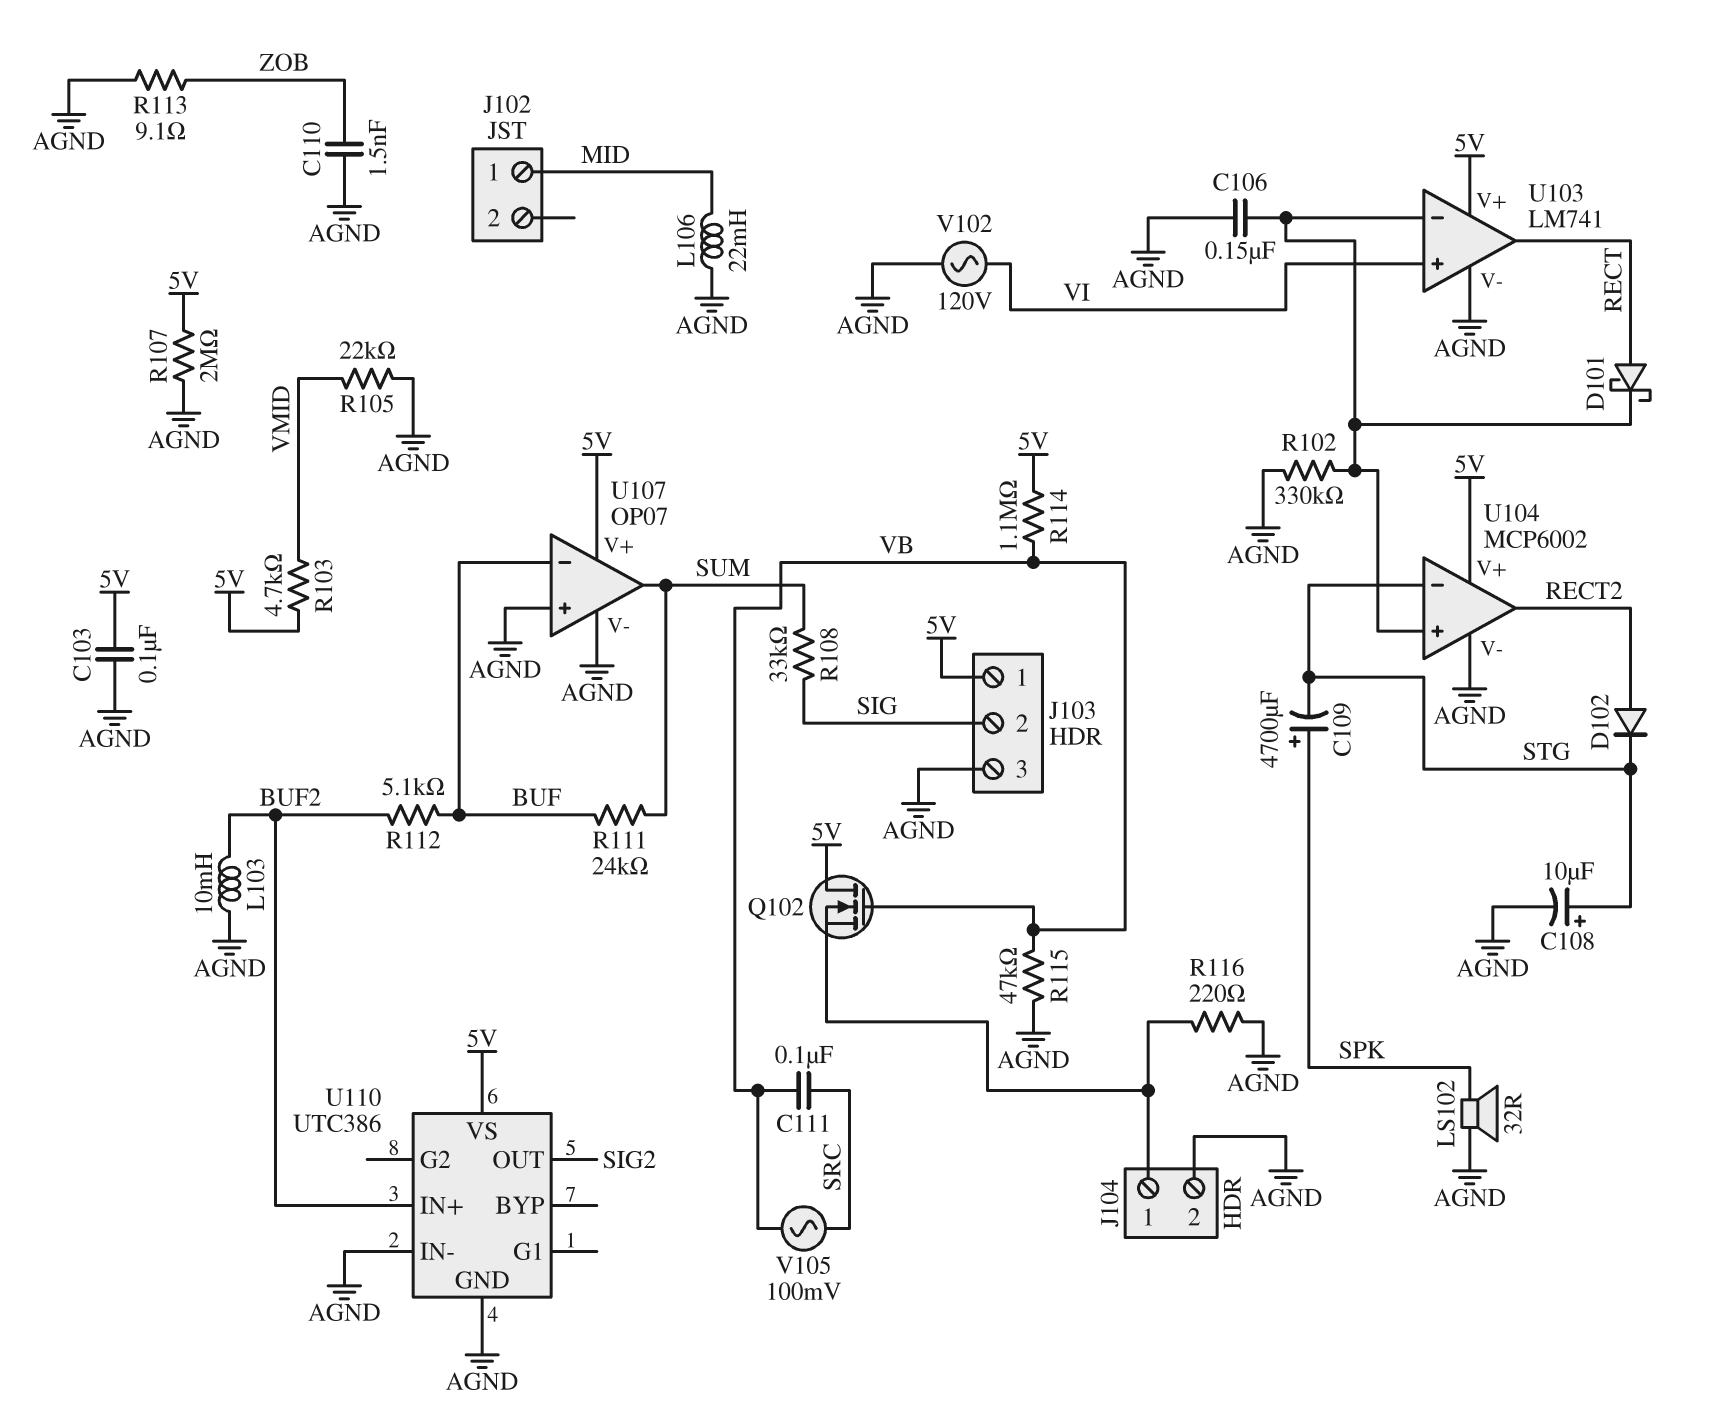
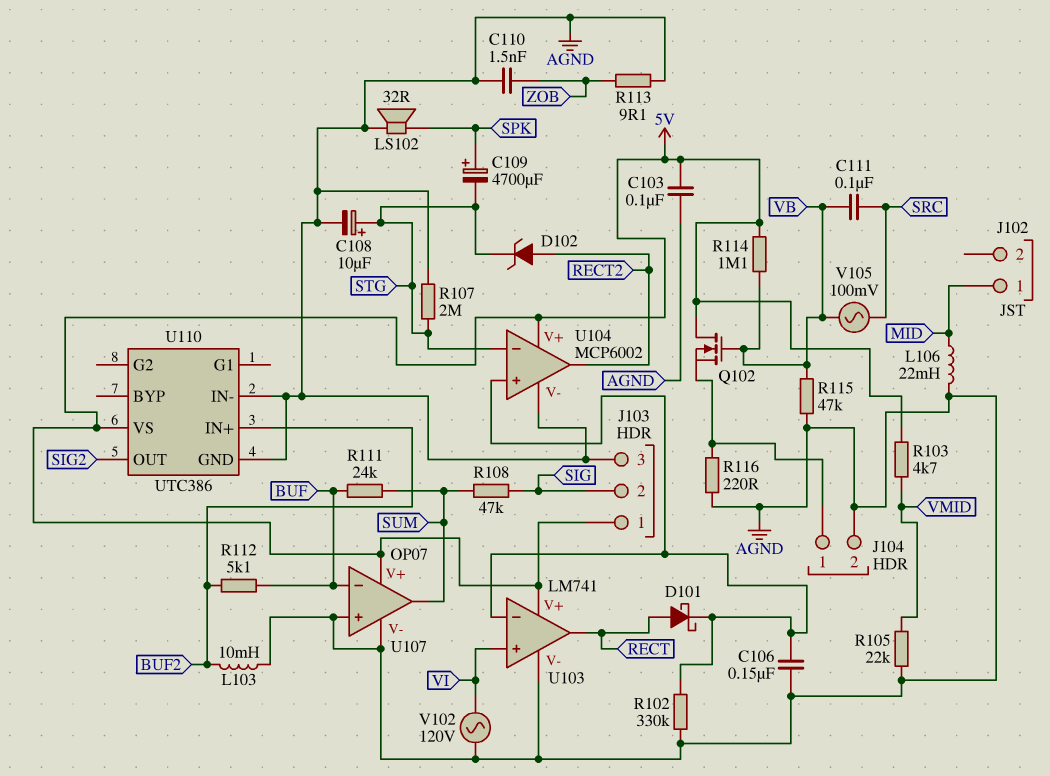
D102: diode (A RECT2, K STG) -> zener (A RECT2, K STG)
R107: 2M (5V, AGND) -> 2M (AGND, STG)
R108: 33k (SIG, SUM) -> 47k (SIG, SUM)

